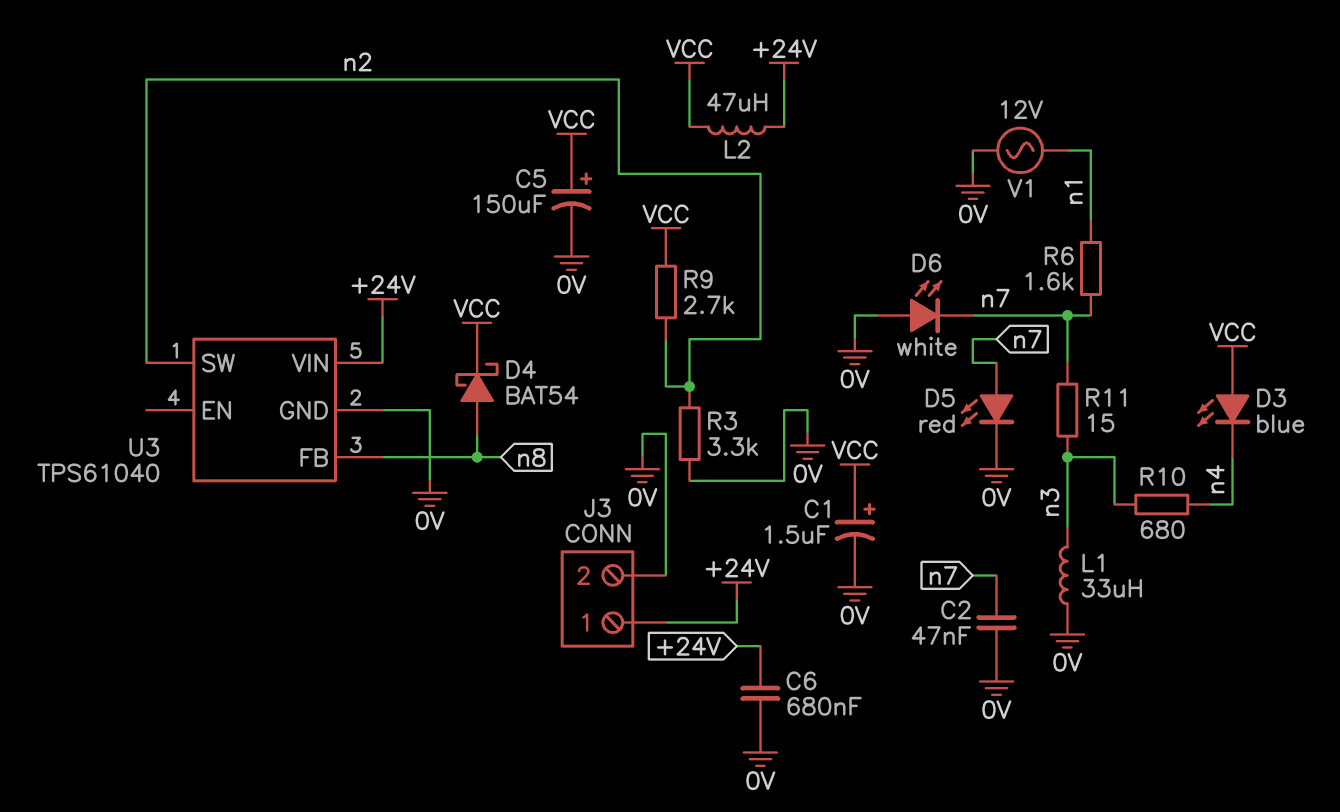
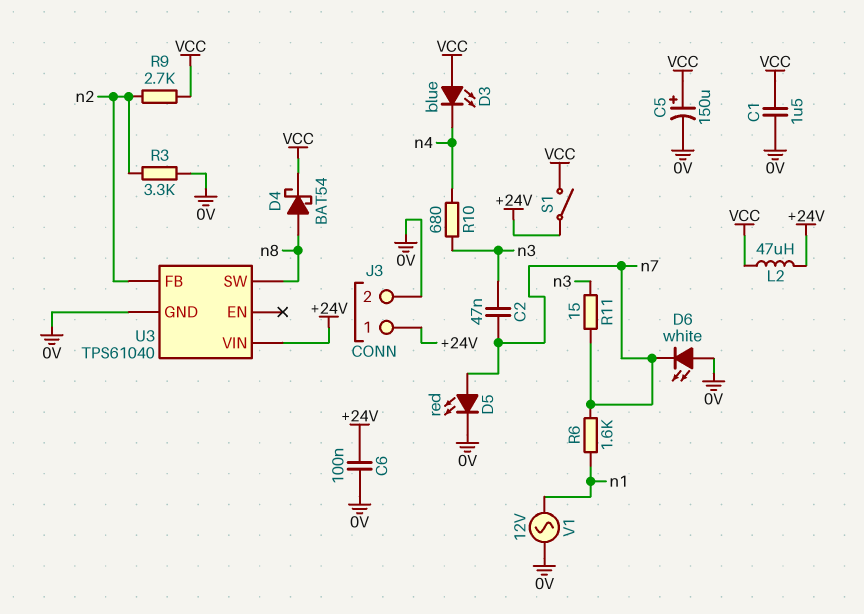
C1: 1.5uF (plus VCC, minus 0V) -> 1.5uF (0V, VCC)
C2: 47nF (0V, n7) -> 47nF (n3, n7)
C6: 680nF (+24V, 0V) -> 100nF (+24V, 0V)
L1: 33uH (0V, n3) -> none
S1: none -> switch (+24V, VCC)
U3 pin FB: n8 -> n2
U3 pin SW: n2 -> n8

